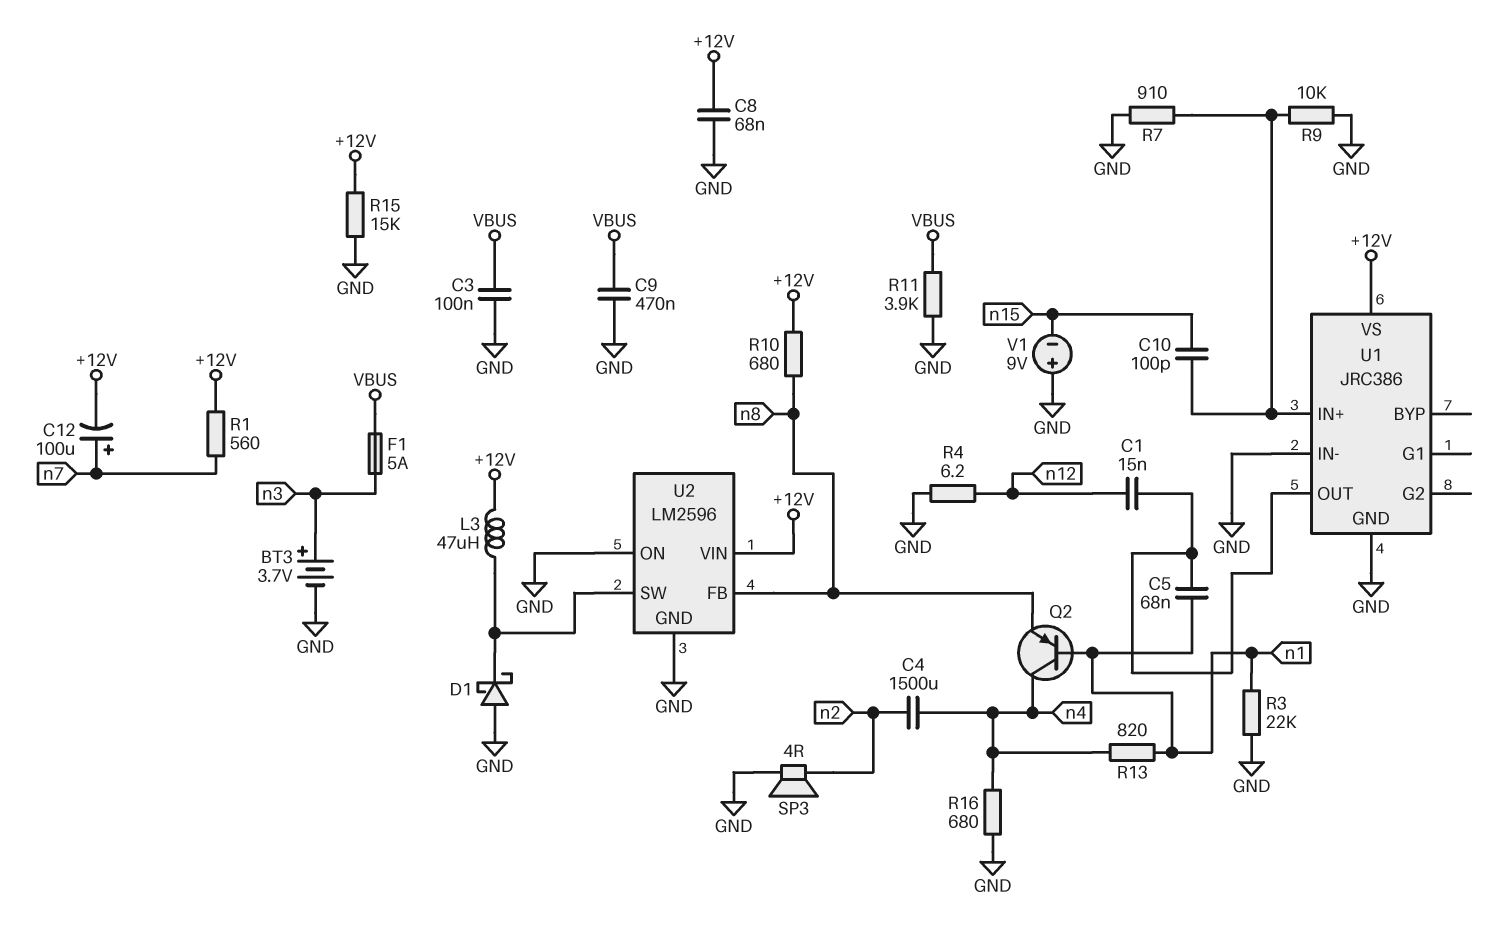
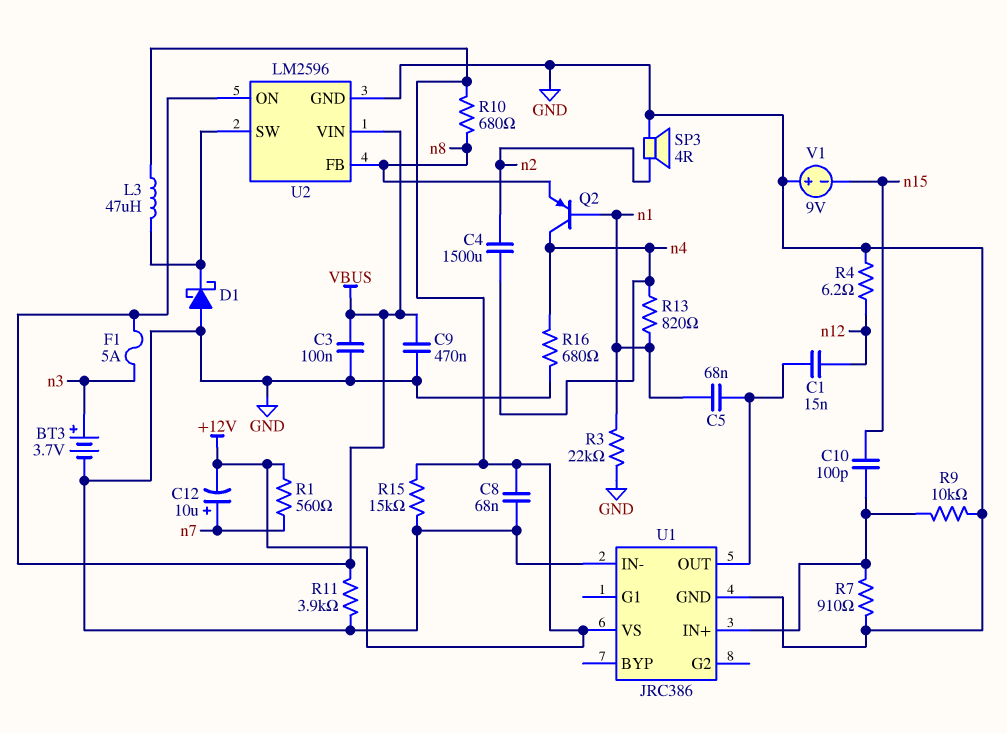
C12: 100uF (plus n7, minus +12V) -> 10uF (plus n7, minus +12V)
U2 pin ON: GND -> VBUS
U2 pin VIN: +12V -> VBUS

